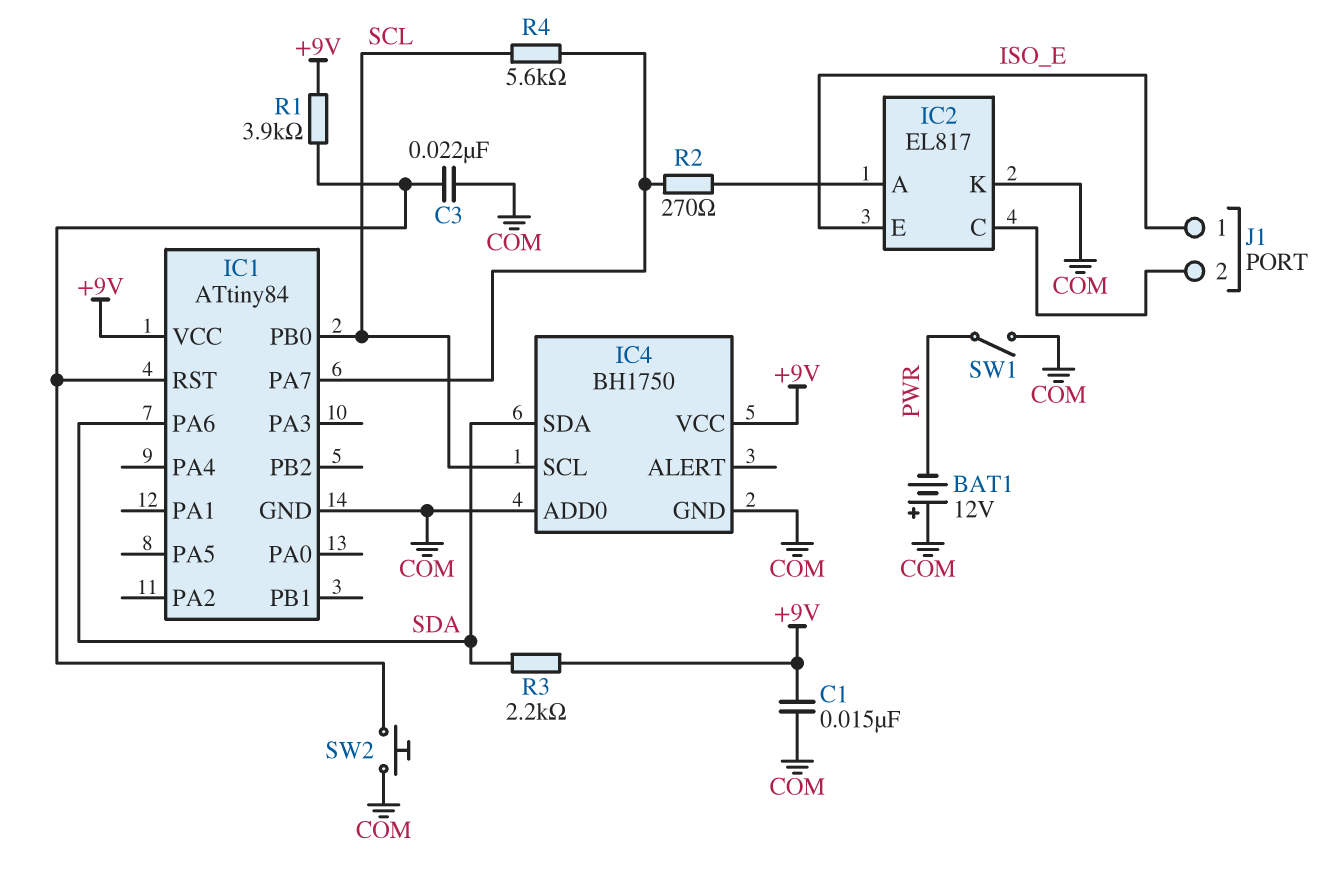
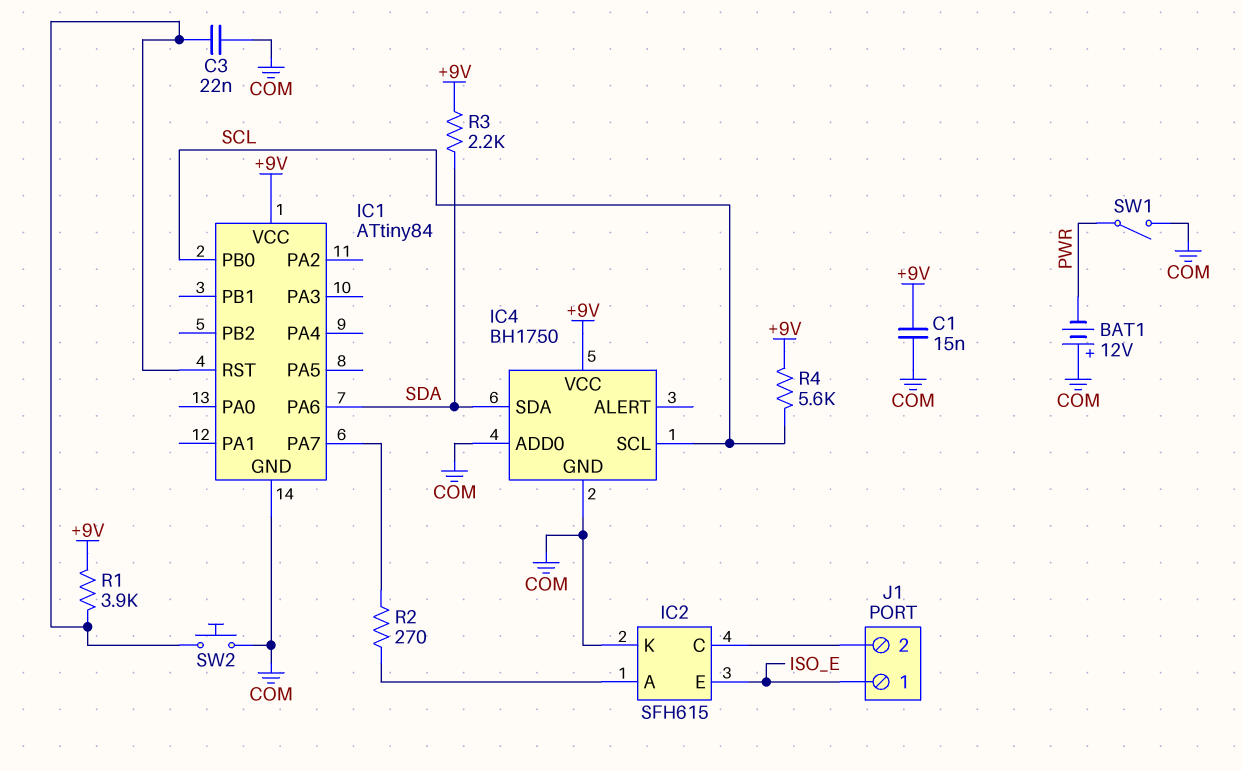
IC2: EL817 -> SFH615
R4: 5.6k (IC1/PA7, SCL) -> 5.6k (+9V, SCL)

